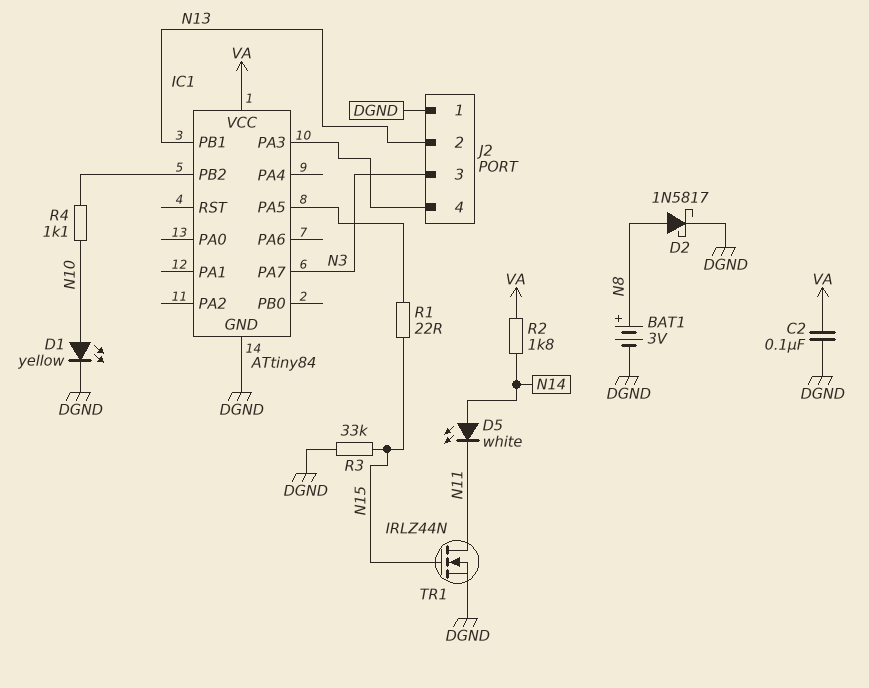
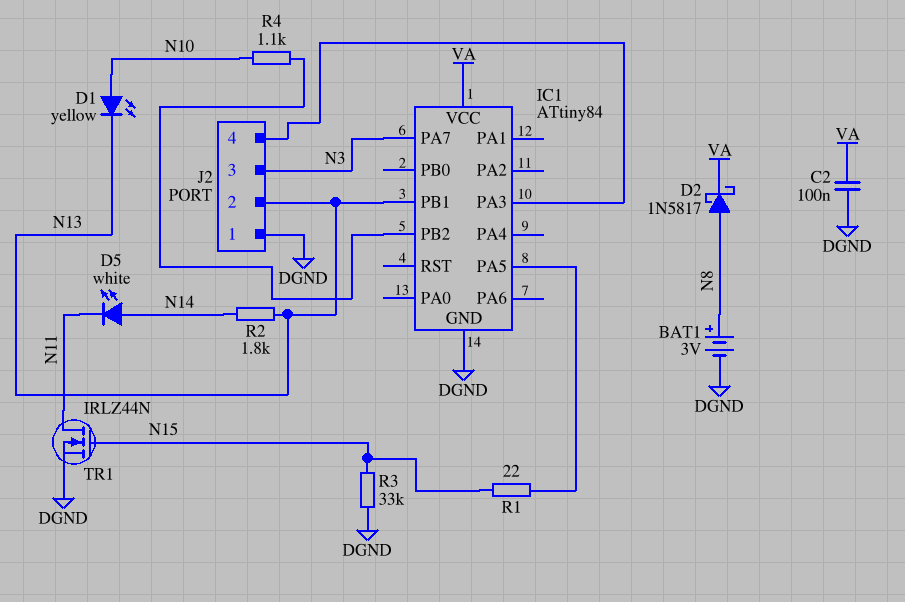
D1: LED yellow (A N10, K DGND) -> LED yellow (A N10, K N13)
D2: schottky 1N5817 (A N8, K DGND) -> schottky 1N5817 (A N8, K VA)
R2: 1.8k (N14, VA) -> 1.8k (N13, N14)

